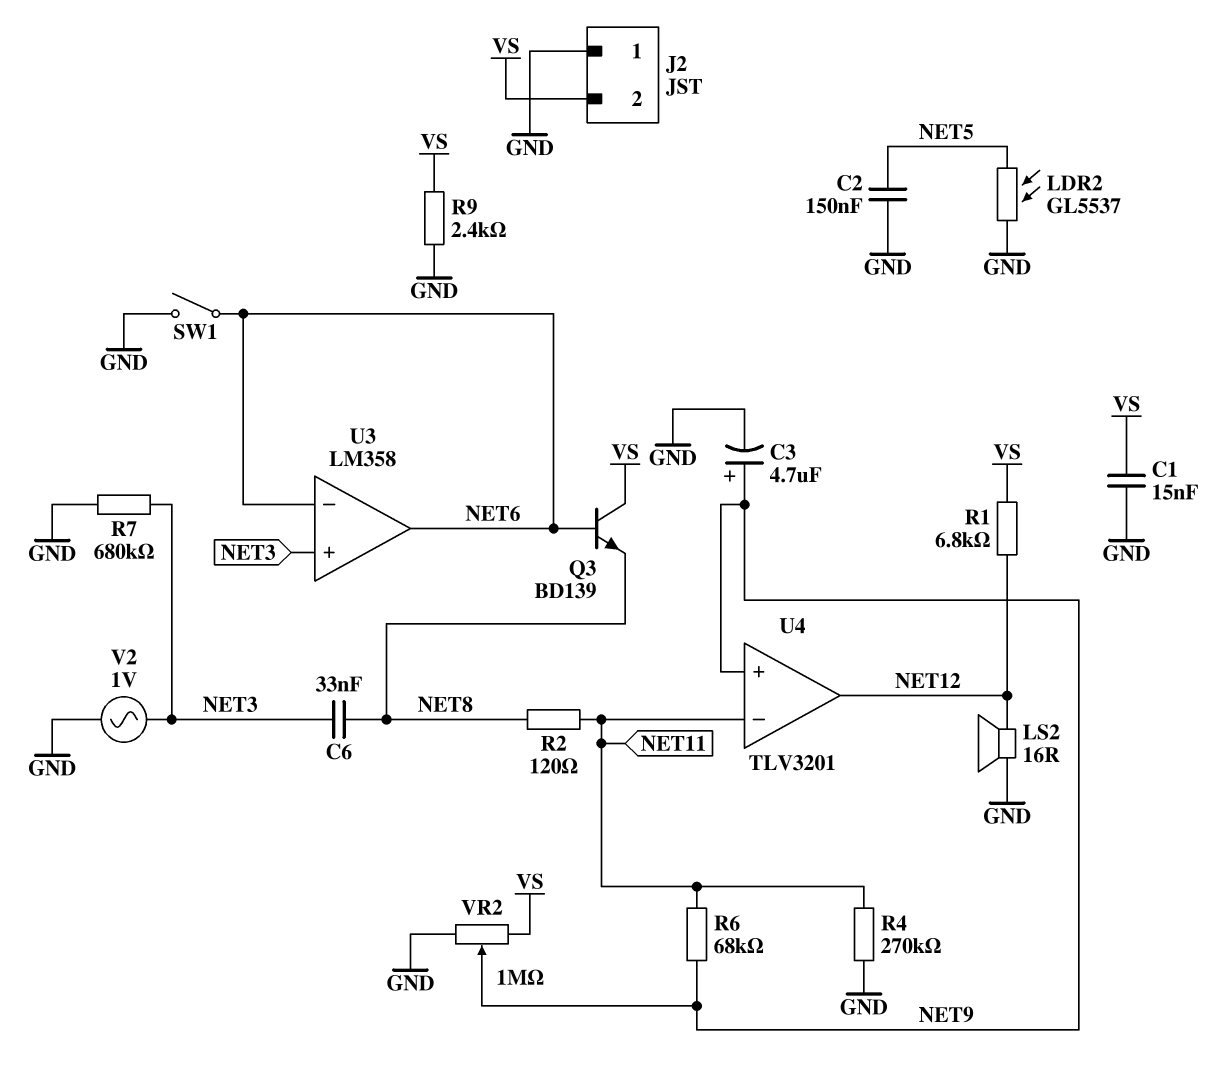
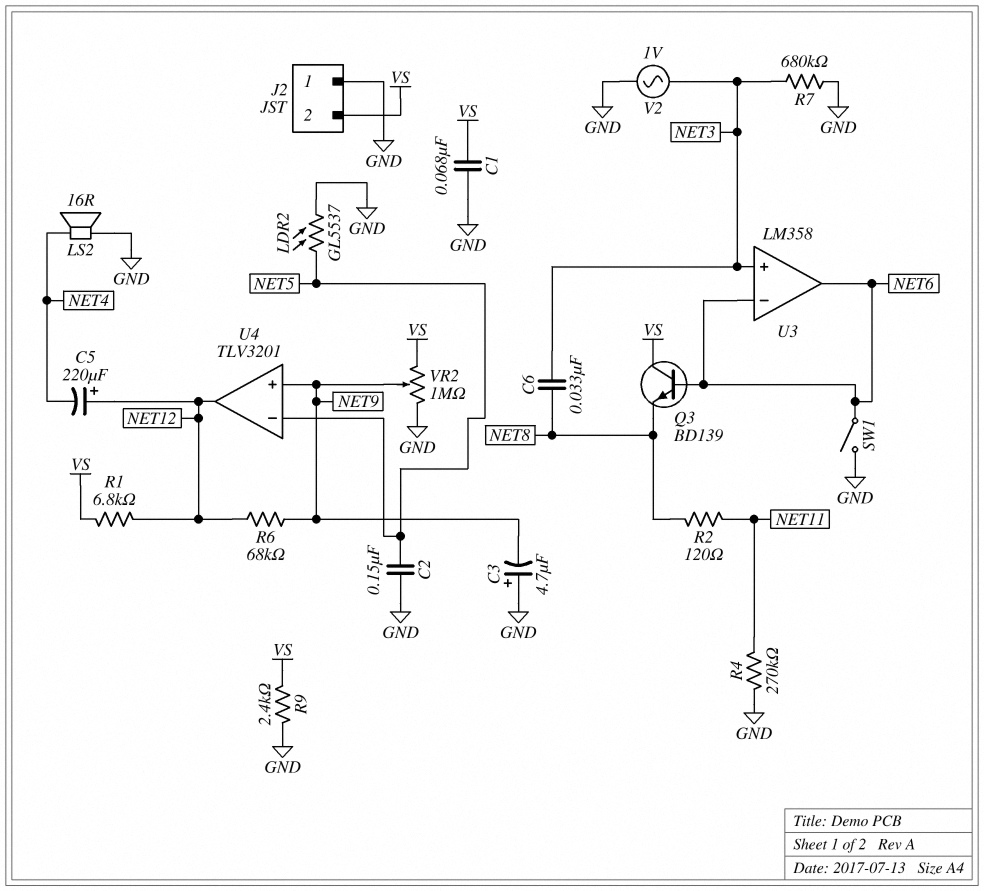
C1: 15nF (GND, VS) -> 68nF (GND, VS)
C3: 4.7uF (plus NET9, minus GND) -> 4.7uF (plus GND, minus NET9)
C5: none -> 220uF (plus NET12, minus NET4)
LS2: speaker 16R (GND, NET12) -> speaker 16R (GND, NET4)
R6: 68k (NET9, NET11) -> 68k (NET9, NET12)
U4 pin in-: NET11 -> NET5

